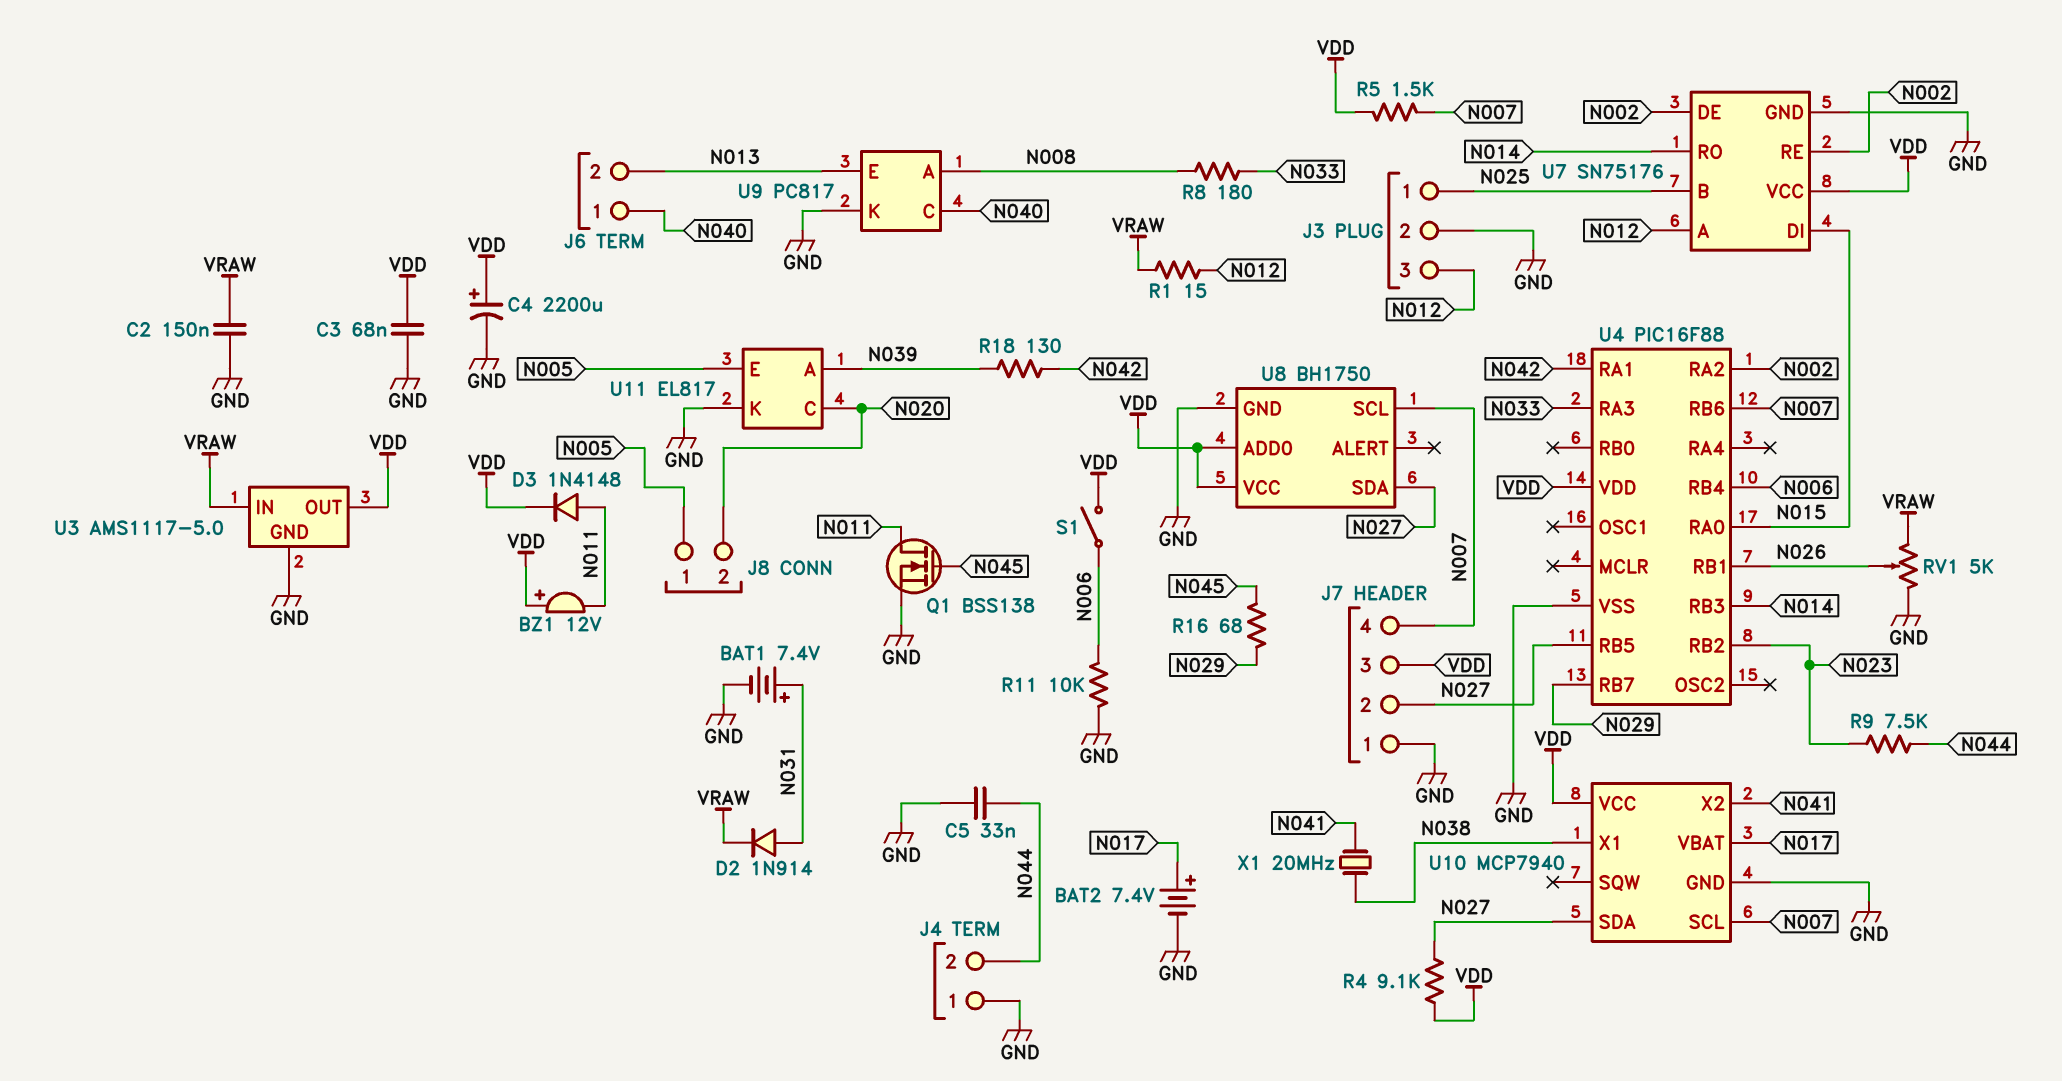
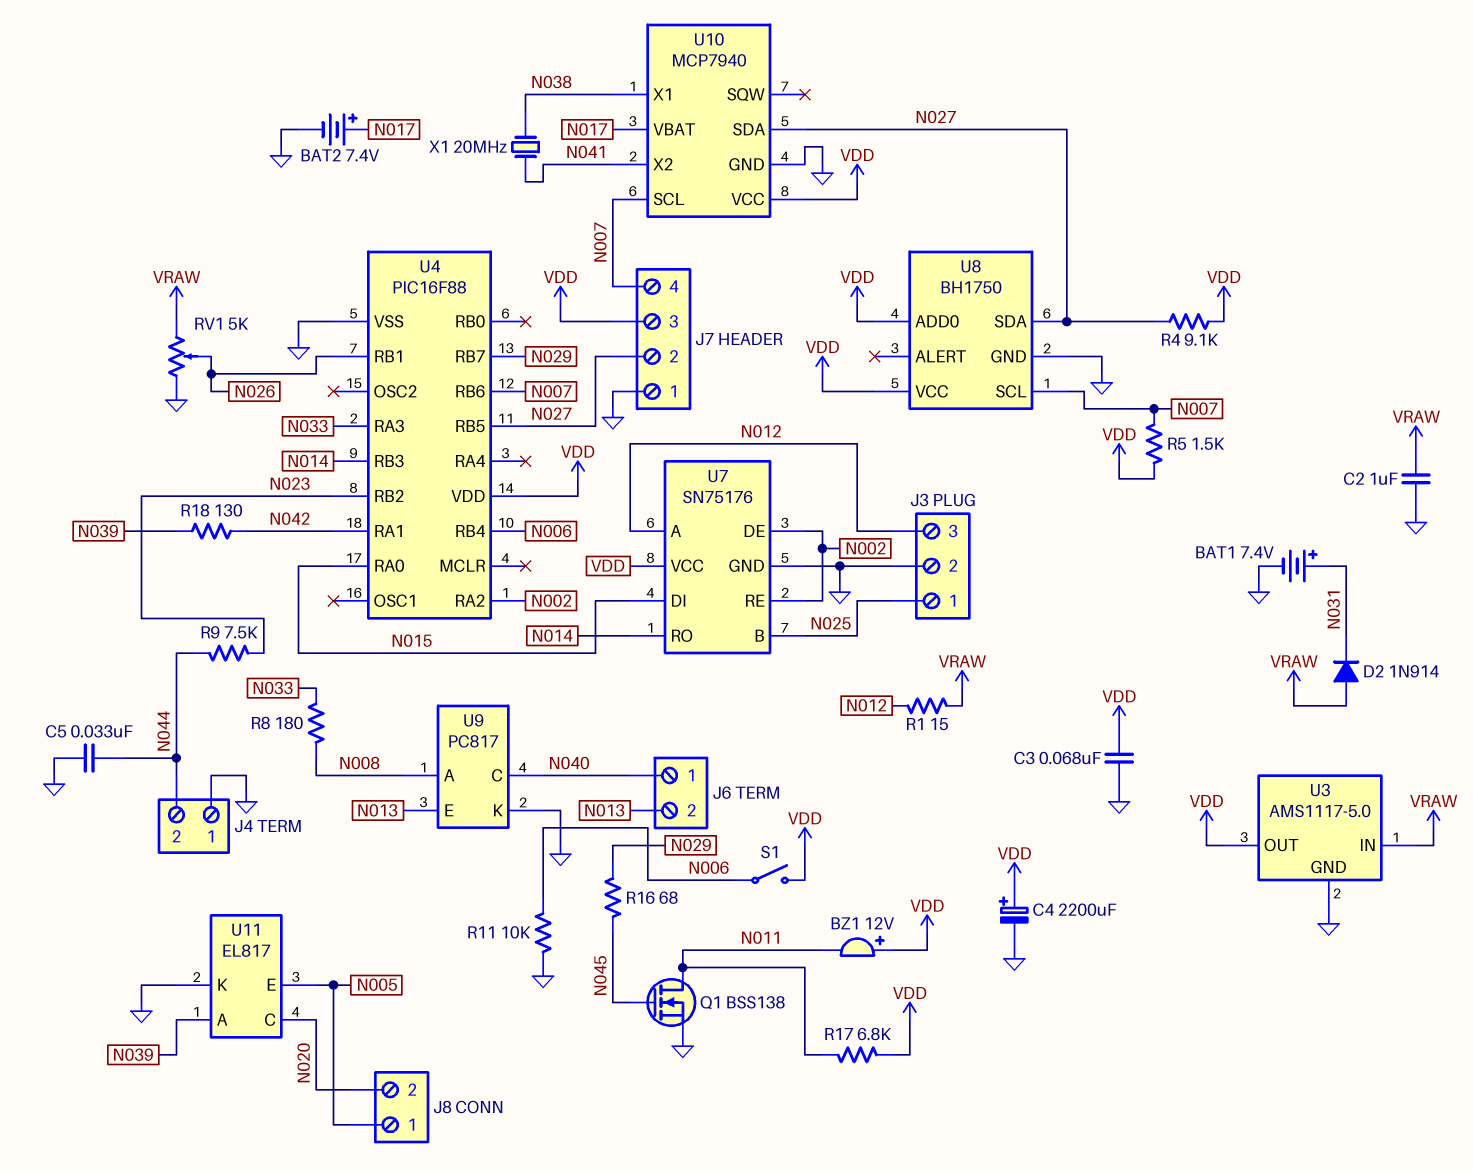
C2: 150nF (GND, VRAW) -> 1uF (GND, VRAW)
D2: diode 1N914 (A N031, K VRAW) -> diode 1N914 (A VRAW, K N031)
D3: diode 1N4148 (A N011, K VDD) -> none
R17: none -> 6.8k (N011, VDD)

